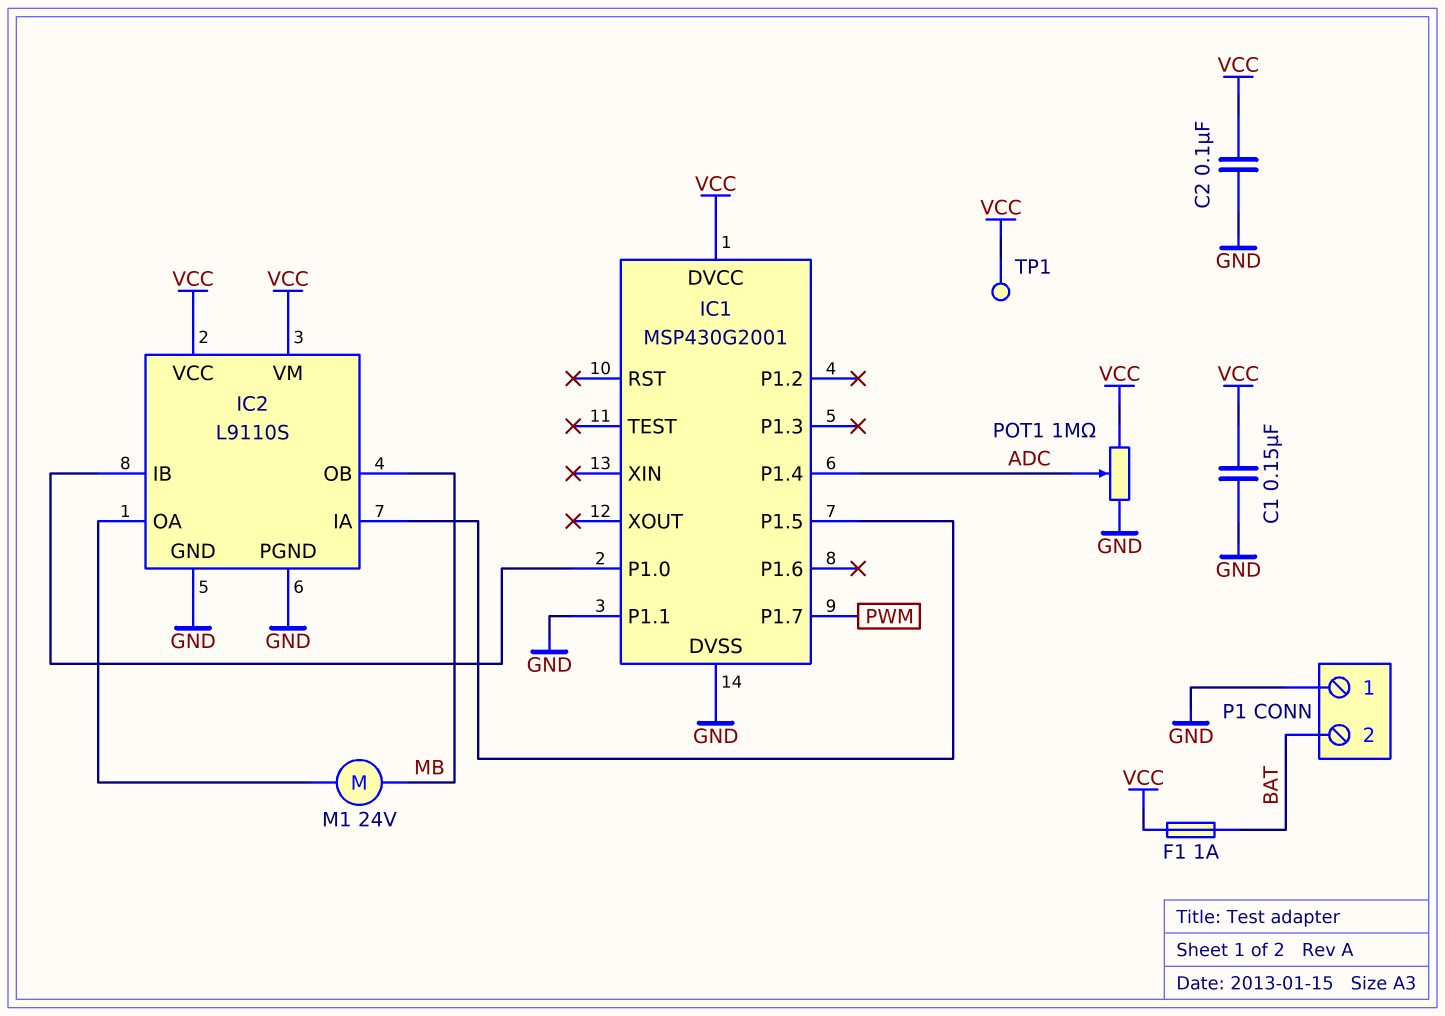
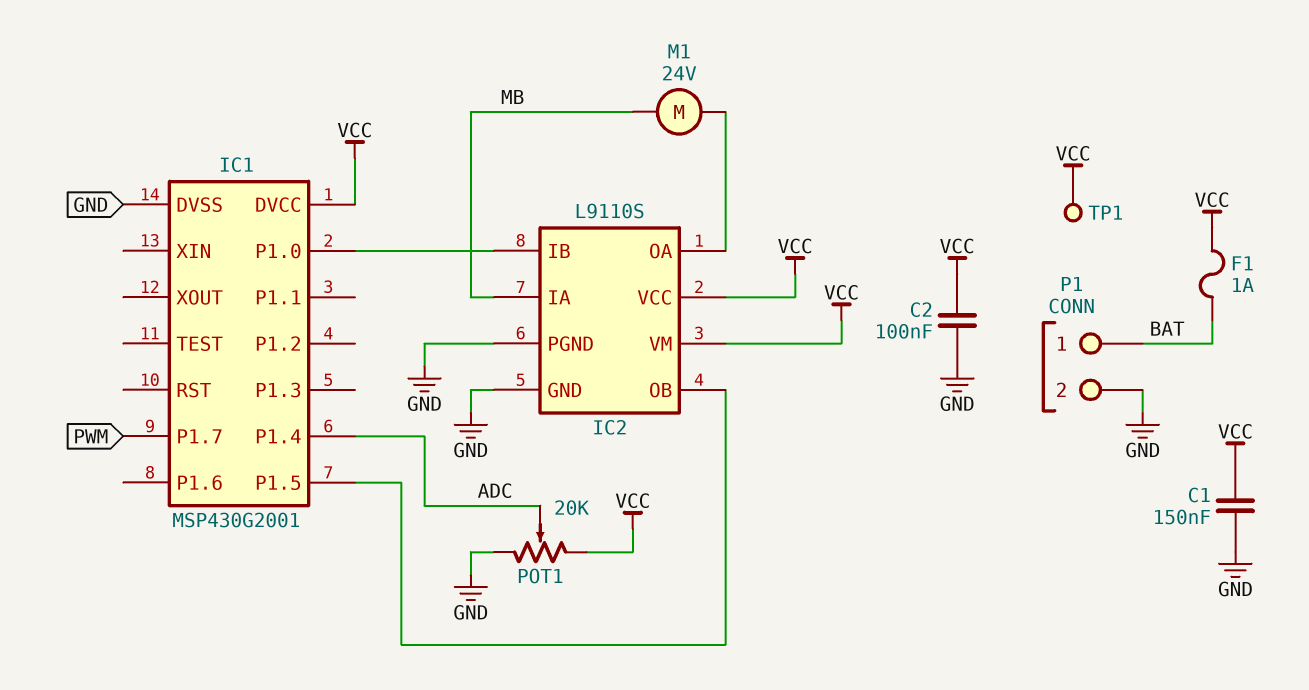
IC1 pin P1.1: GND -> none
IC2 pin IA: IC1/P1.5 -> MB
IC2 pin OB: MB -> IC1/P1.5
P1 pin 1: GND -> BAT
P1 pin 2: BAT -> GND
POT1: 1M (GND, VCC, wiper ADC) -> 20k (GND, VCC, wiper ADC)

